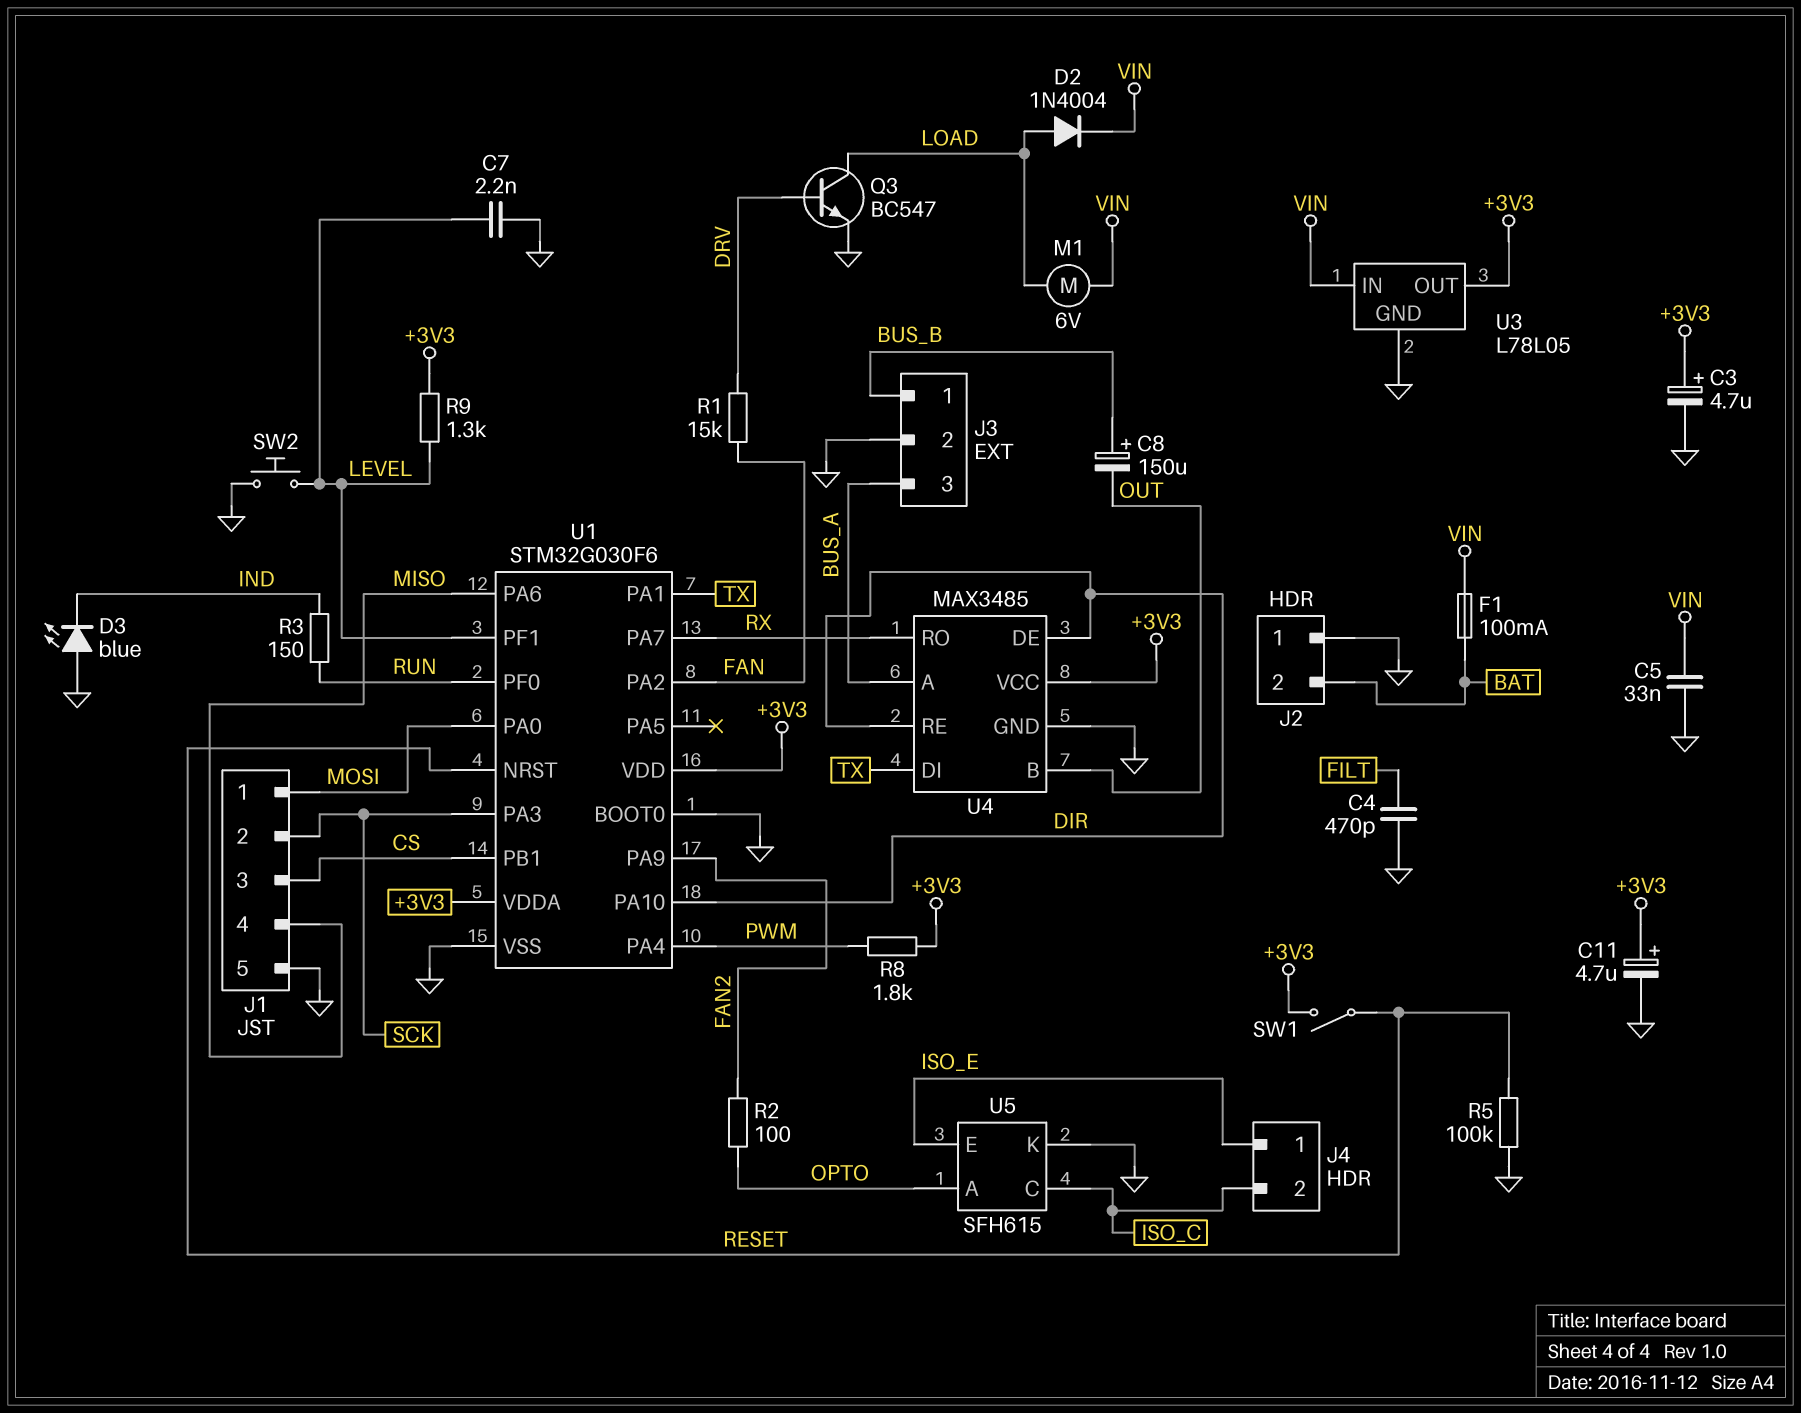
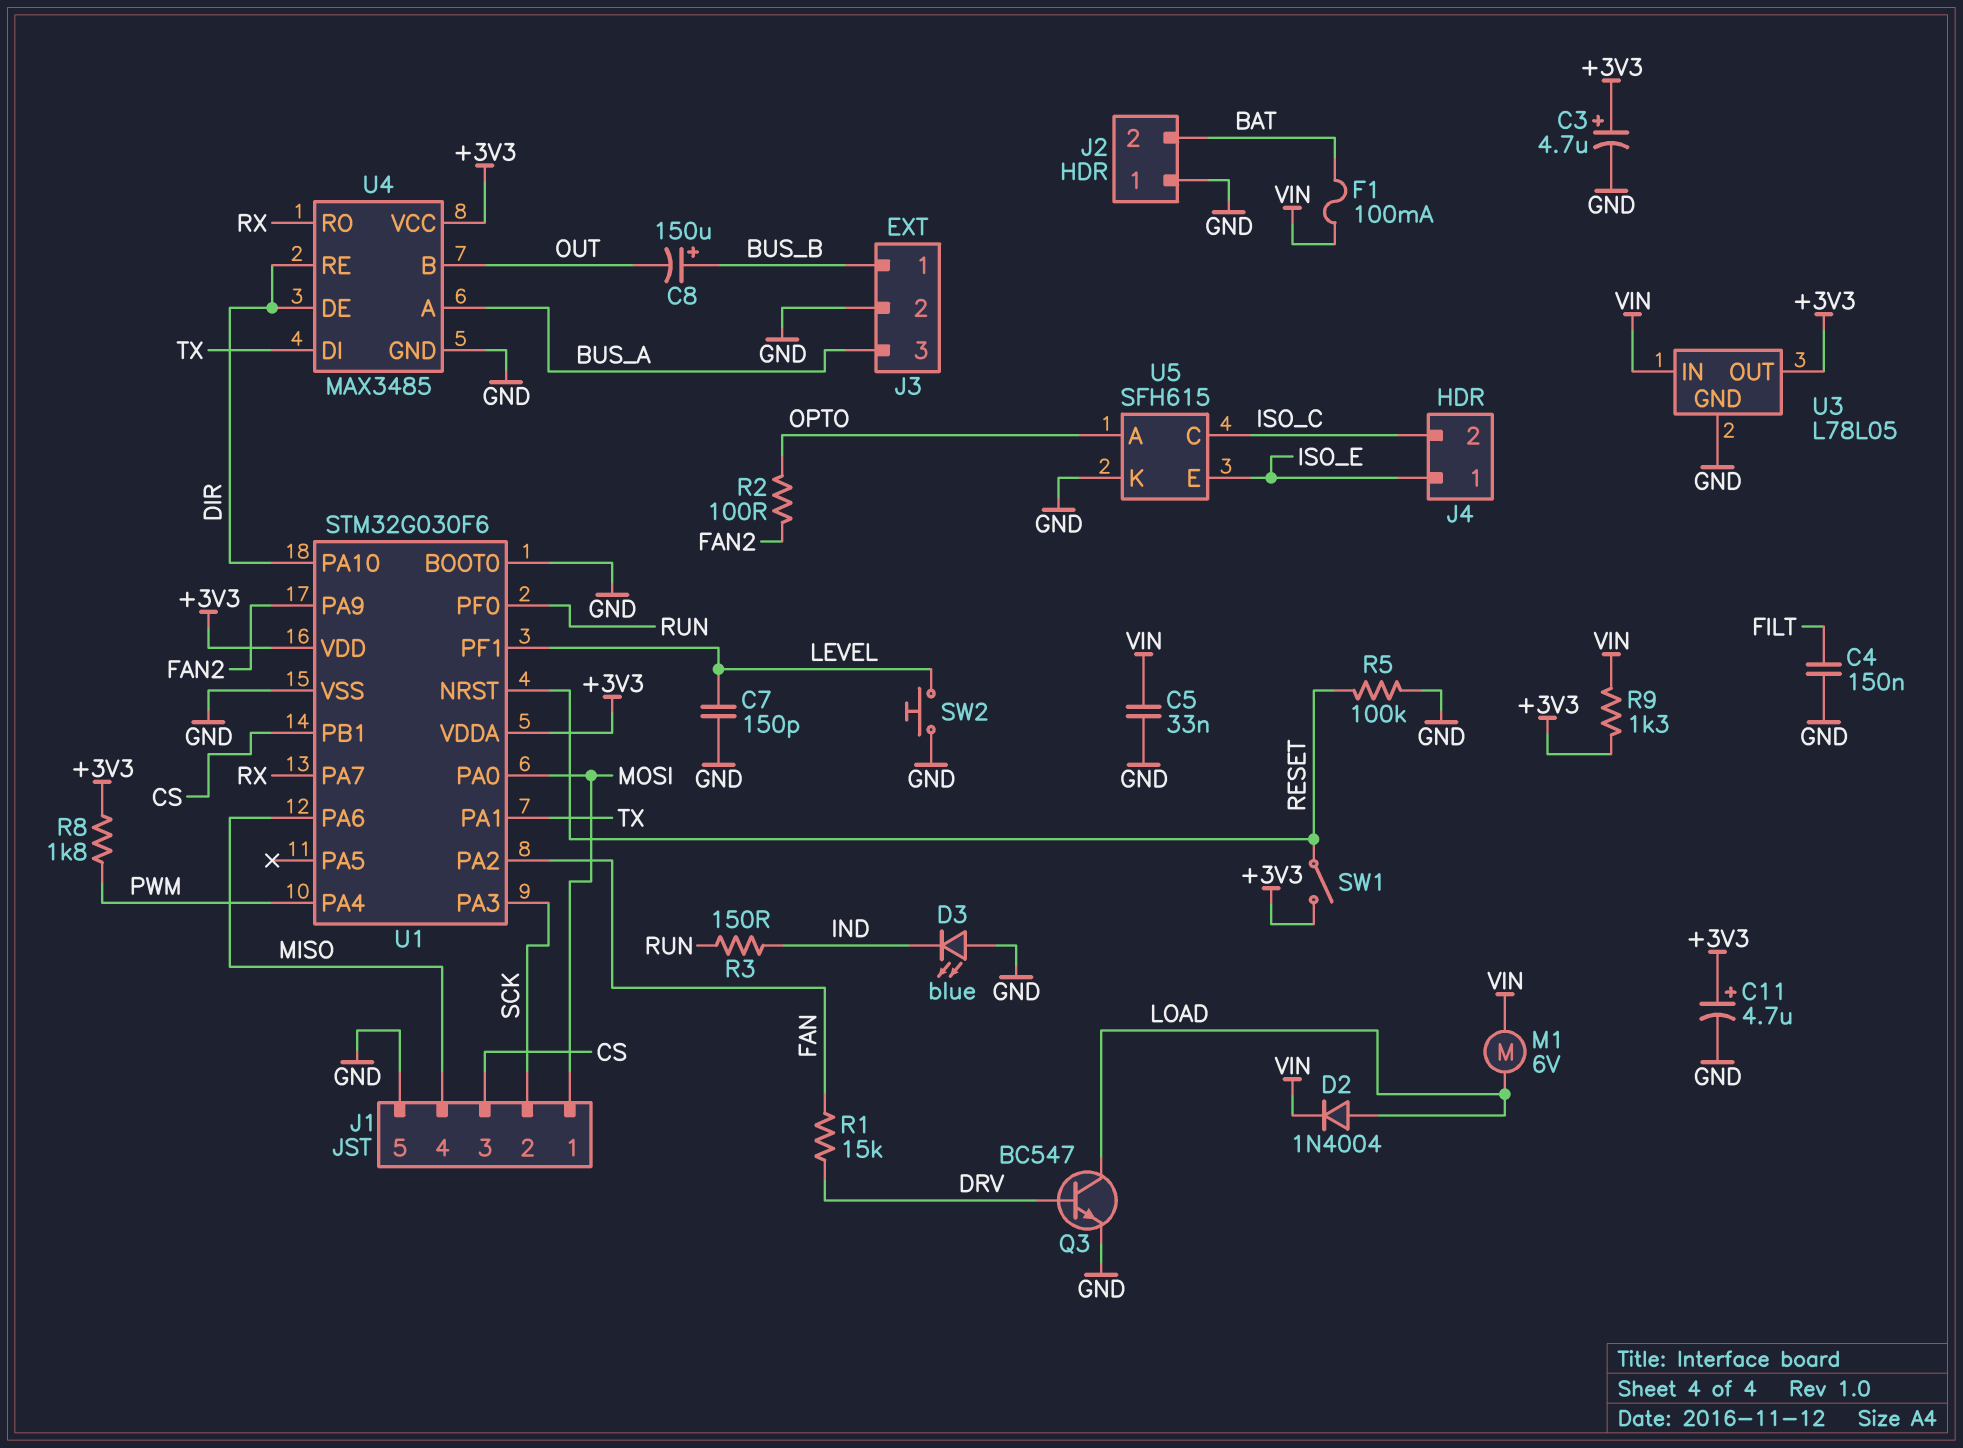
C4: 470pF (FILT, GND) -> 150nF (FILT, GND)
C7: 2.2nF (GND, LEVEL) -> 150pF (GND, LEVEL)
R9: 1.3k (+3V3, LEVEL) -> 1.3k (+3V3, VIN)

